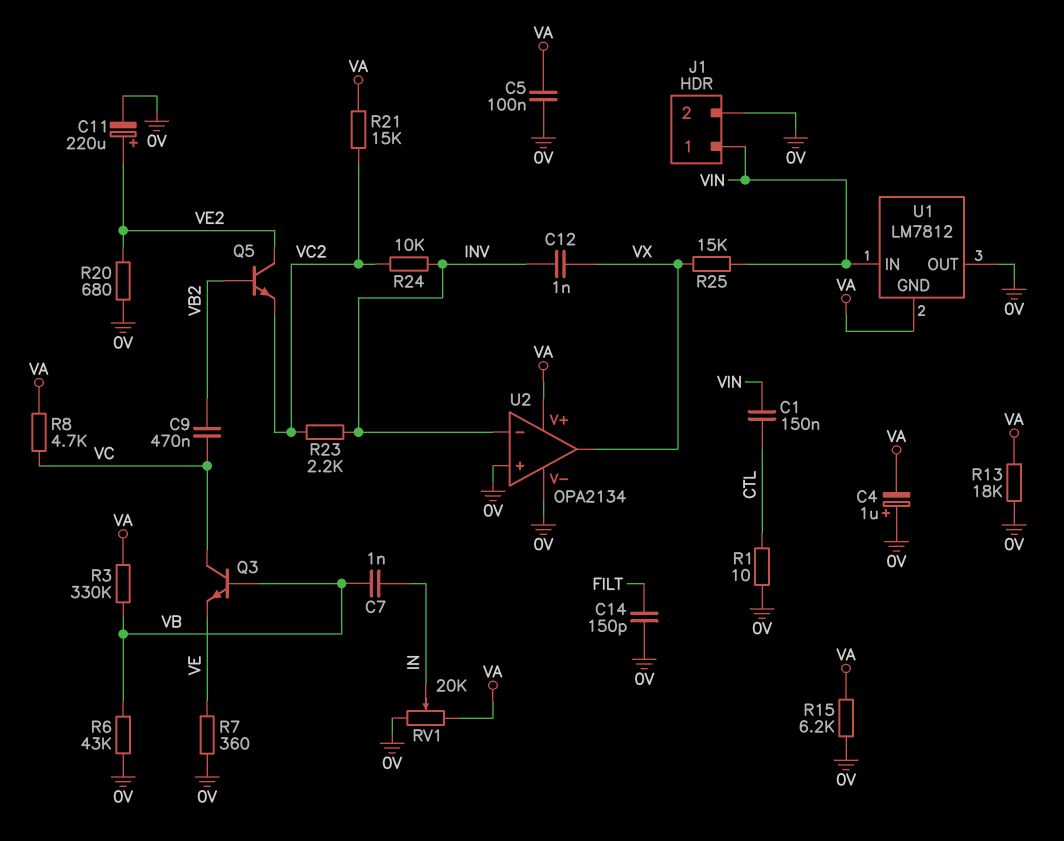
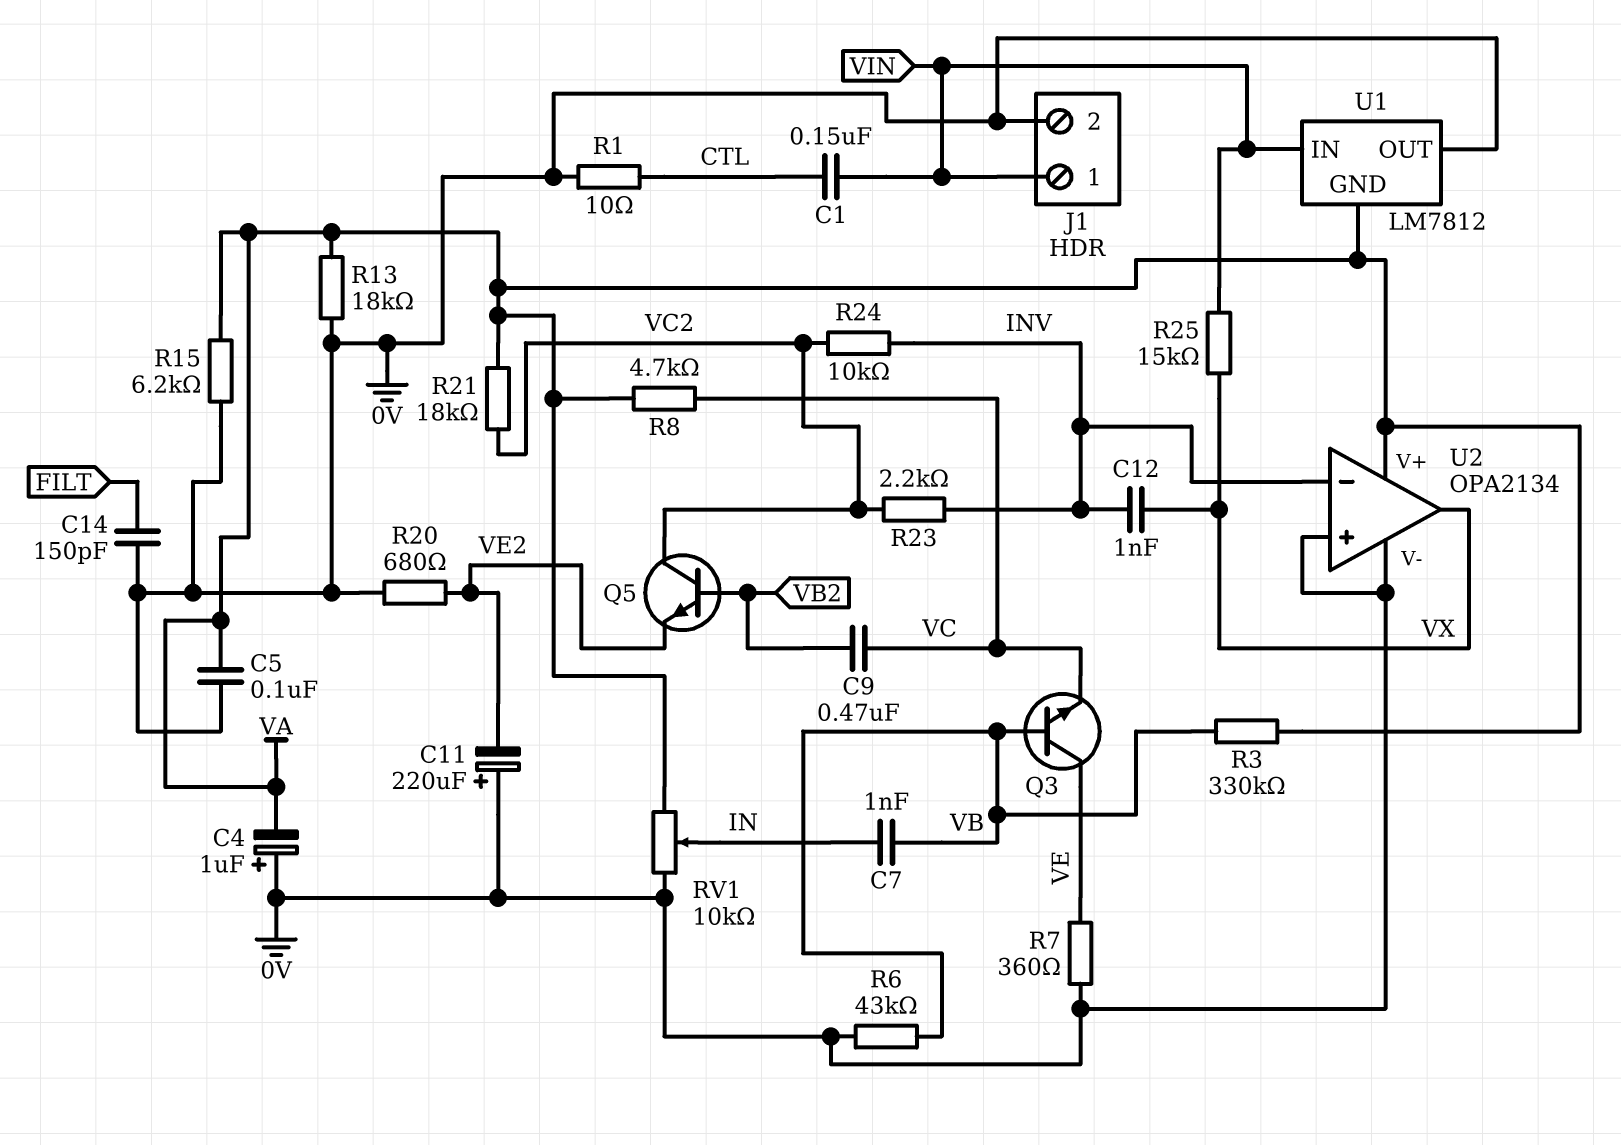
C11: 220uF (plus VE2, minus 0V) -> 220uF (plus 0V, minus VE2)
Q3: NPN (B VB, C VC, E VE) -> NPN (B VB, C VE, E VC)
Q5: NPN (B VB2, C VE2, E VC2) -> NPN (B VB2, C VC2, E VE2)
R21: 15k (VA, VC2) -> 18k (VA, VC2)
RV1: 20k (0V, VA, wiper IN) -> 10k (0V, VA, wiper IN)

